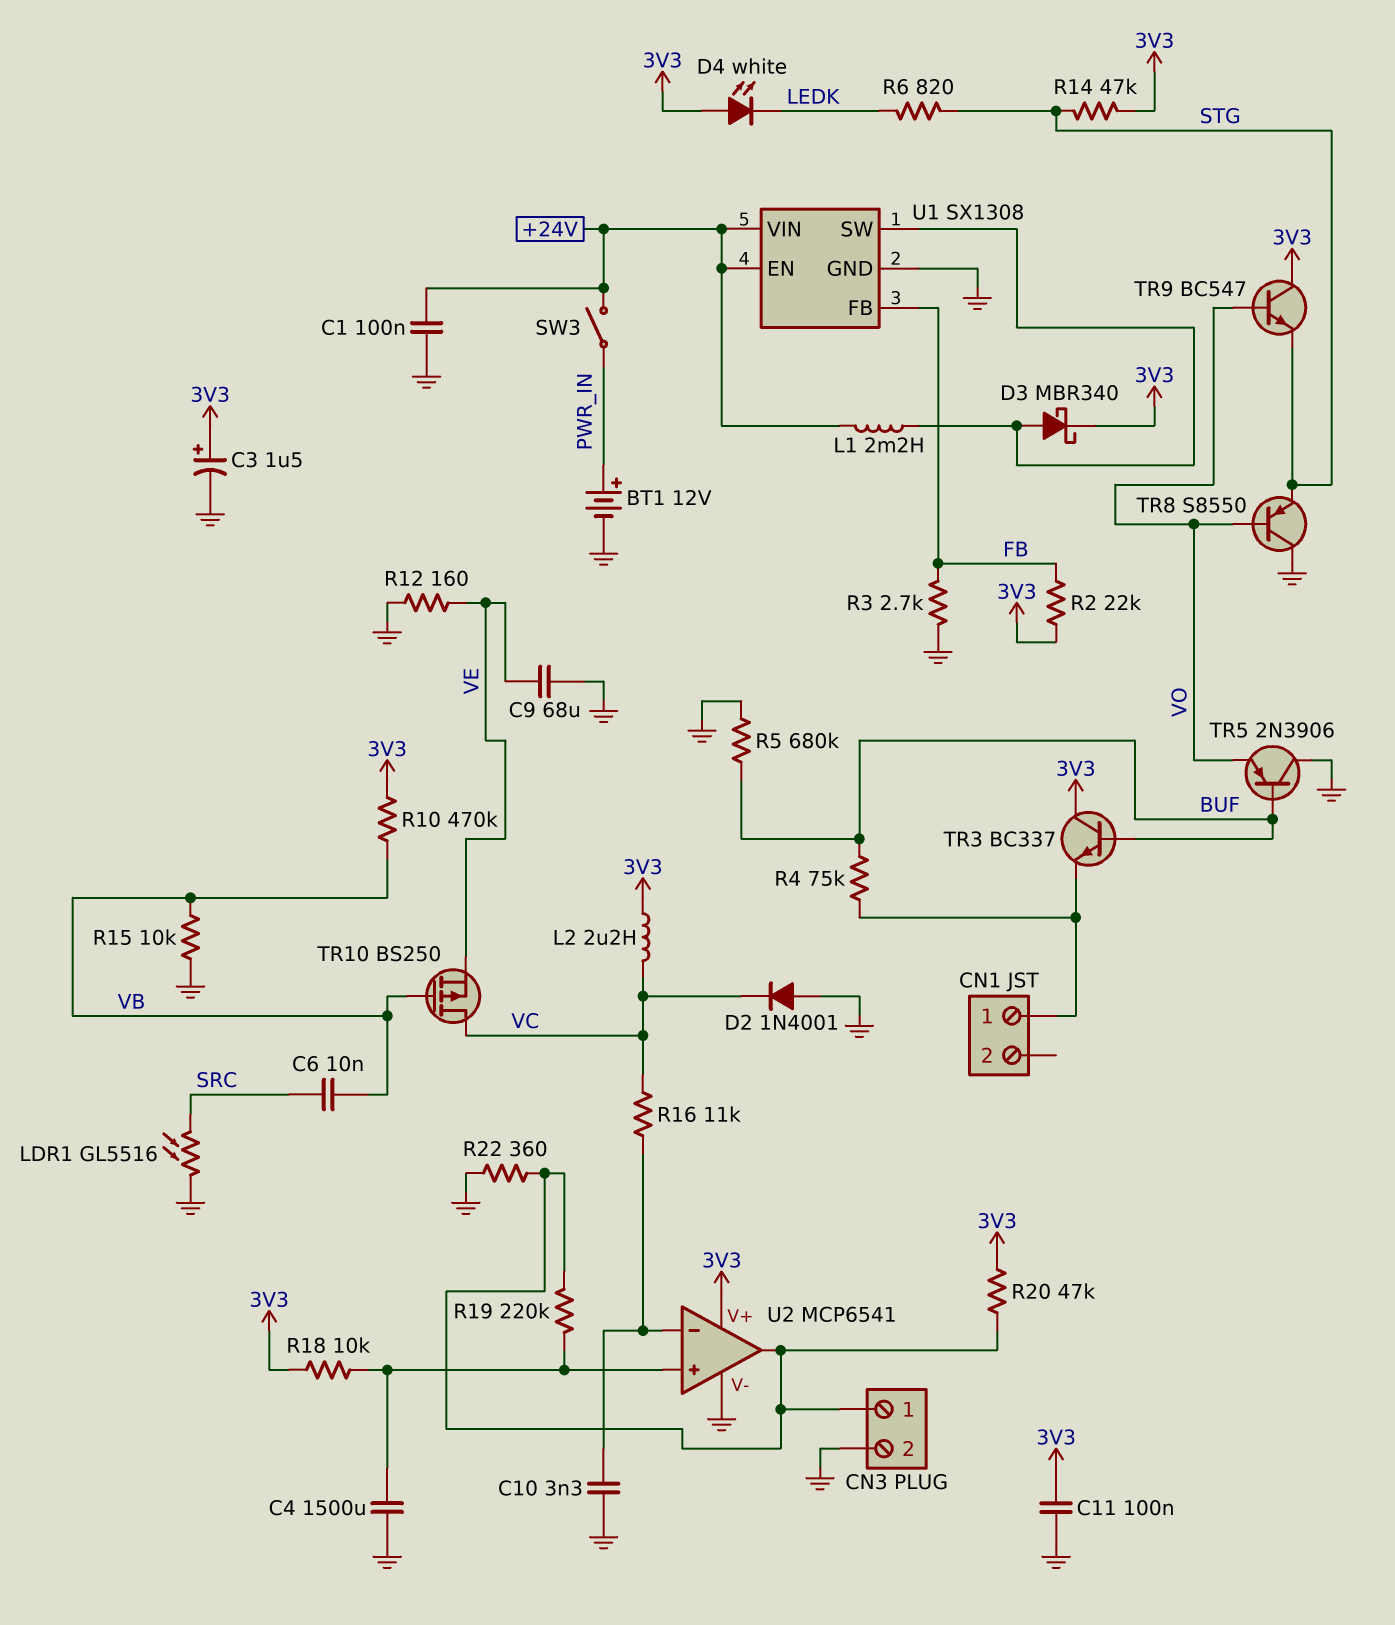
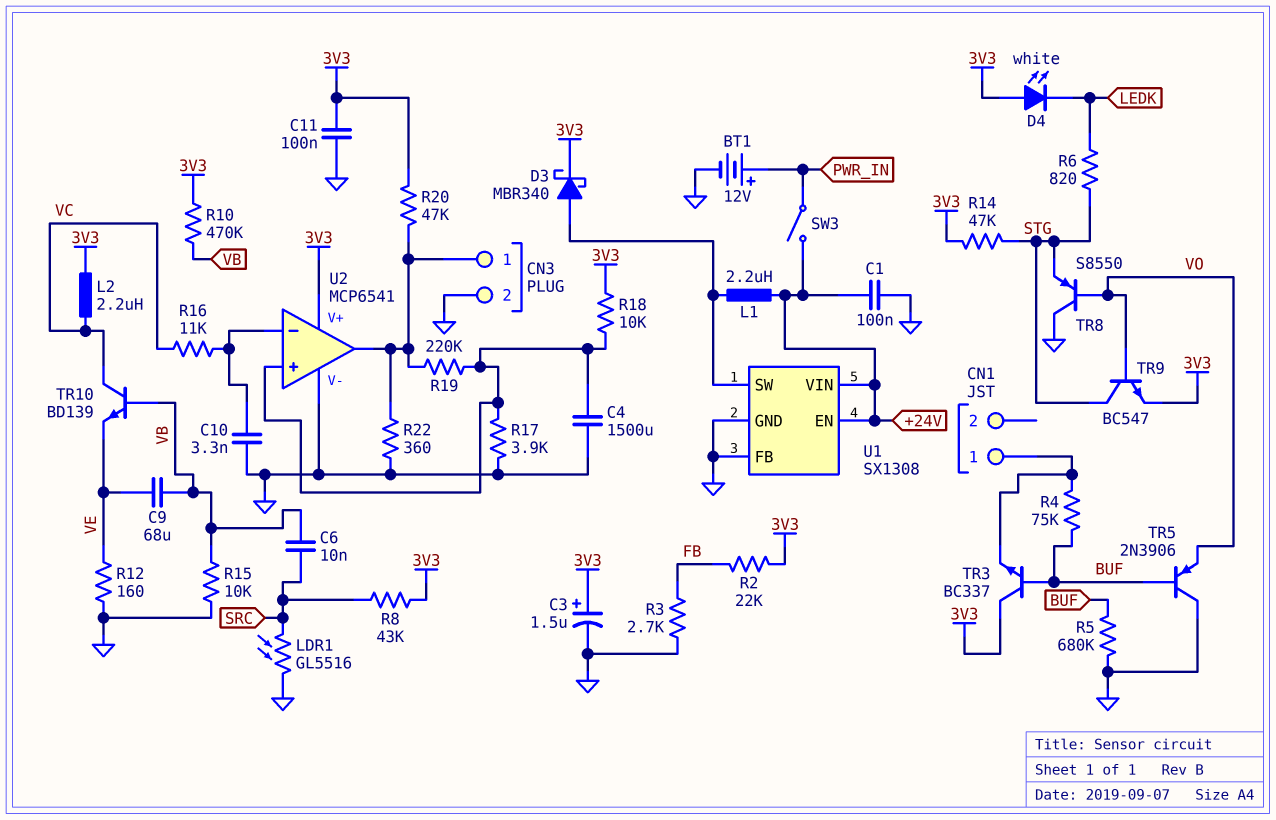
C9: 68uF (GND, VE) -> 68uF (VB, VE)
D2: diode 1N4001 (A GND, K VC) -> none
L1: 2.2mH (+24V, U1/SW) -> 2.2uH (+24V, U1/SW)
R8: none -> 43k (3V3, SRC)
R17: none -> 3.9k (GND, U2/in+)
TR9: NPN BC547 (B VO, C 3V3, E STG) -> NPN BC547 (B VO, C STG, E 3V3)
TR10: PMOS BS250 (G VB, D VC, S VE) -> NPN BD139 (B VB, C VC, E VE)
U1 pin FB: FB -> GND

